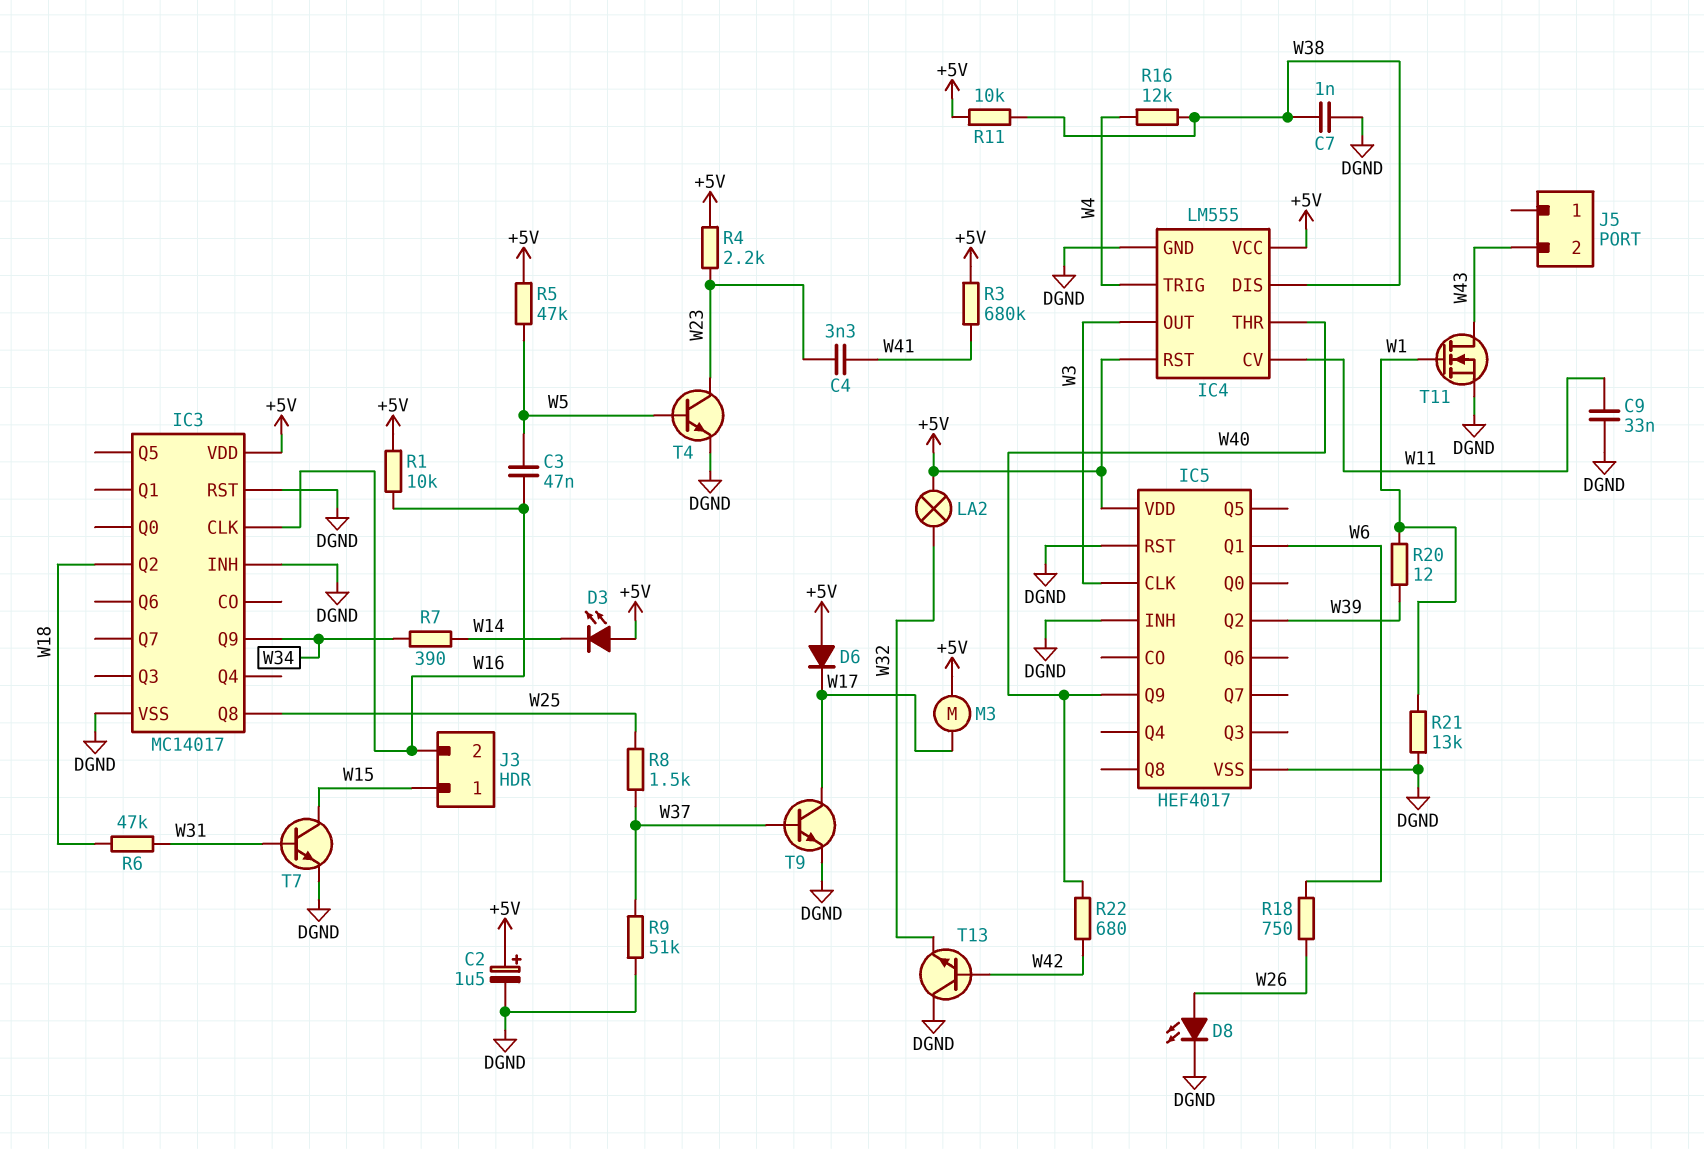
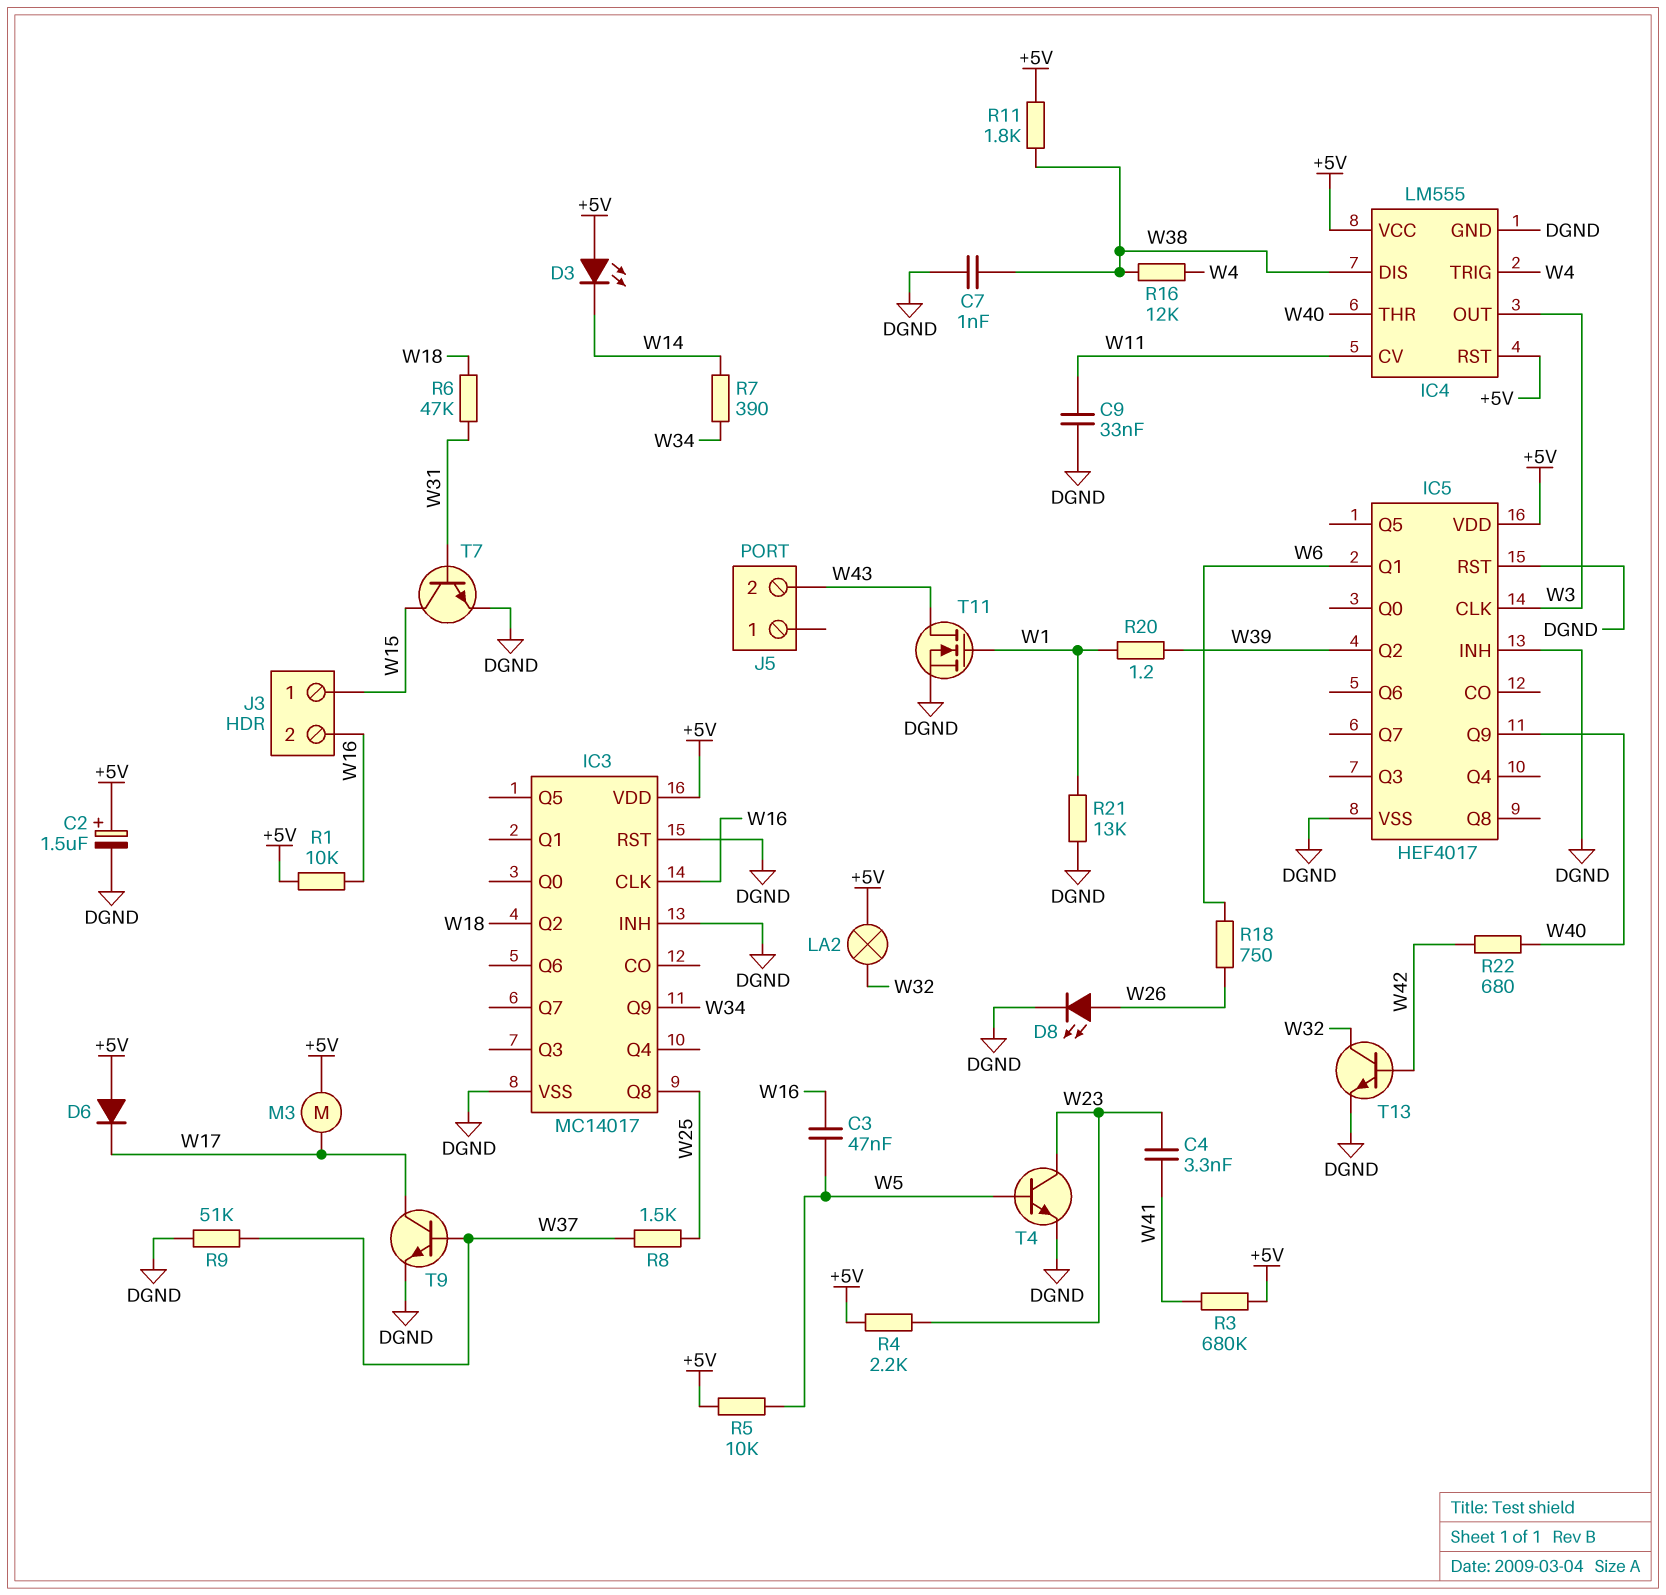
R5: 47k (+5V, W5) -> 10k (+5V, W5)
R11: 10k (+5V, W38) -> 1.8k (+5V, W38)
R20: 12 (W1, W39) -> 1.2 (W1, W39)
T13: NPN (B W42, C DGND, E W32) -> NPN (B W42, C W32, E DGND)

